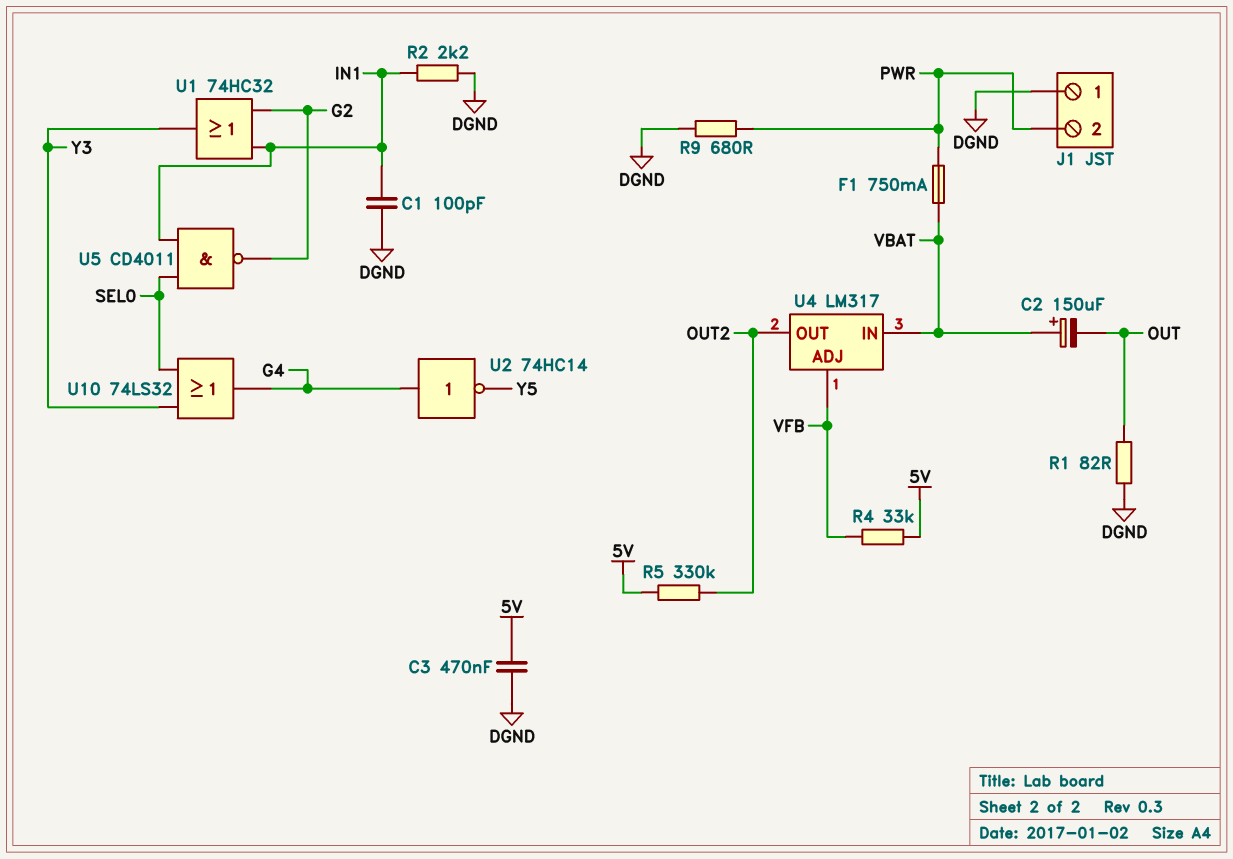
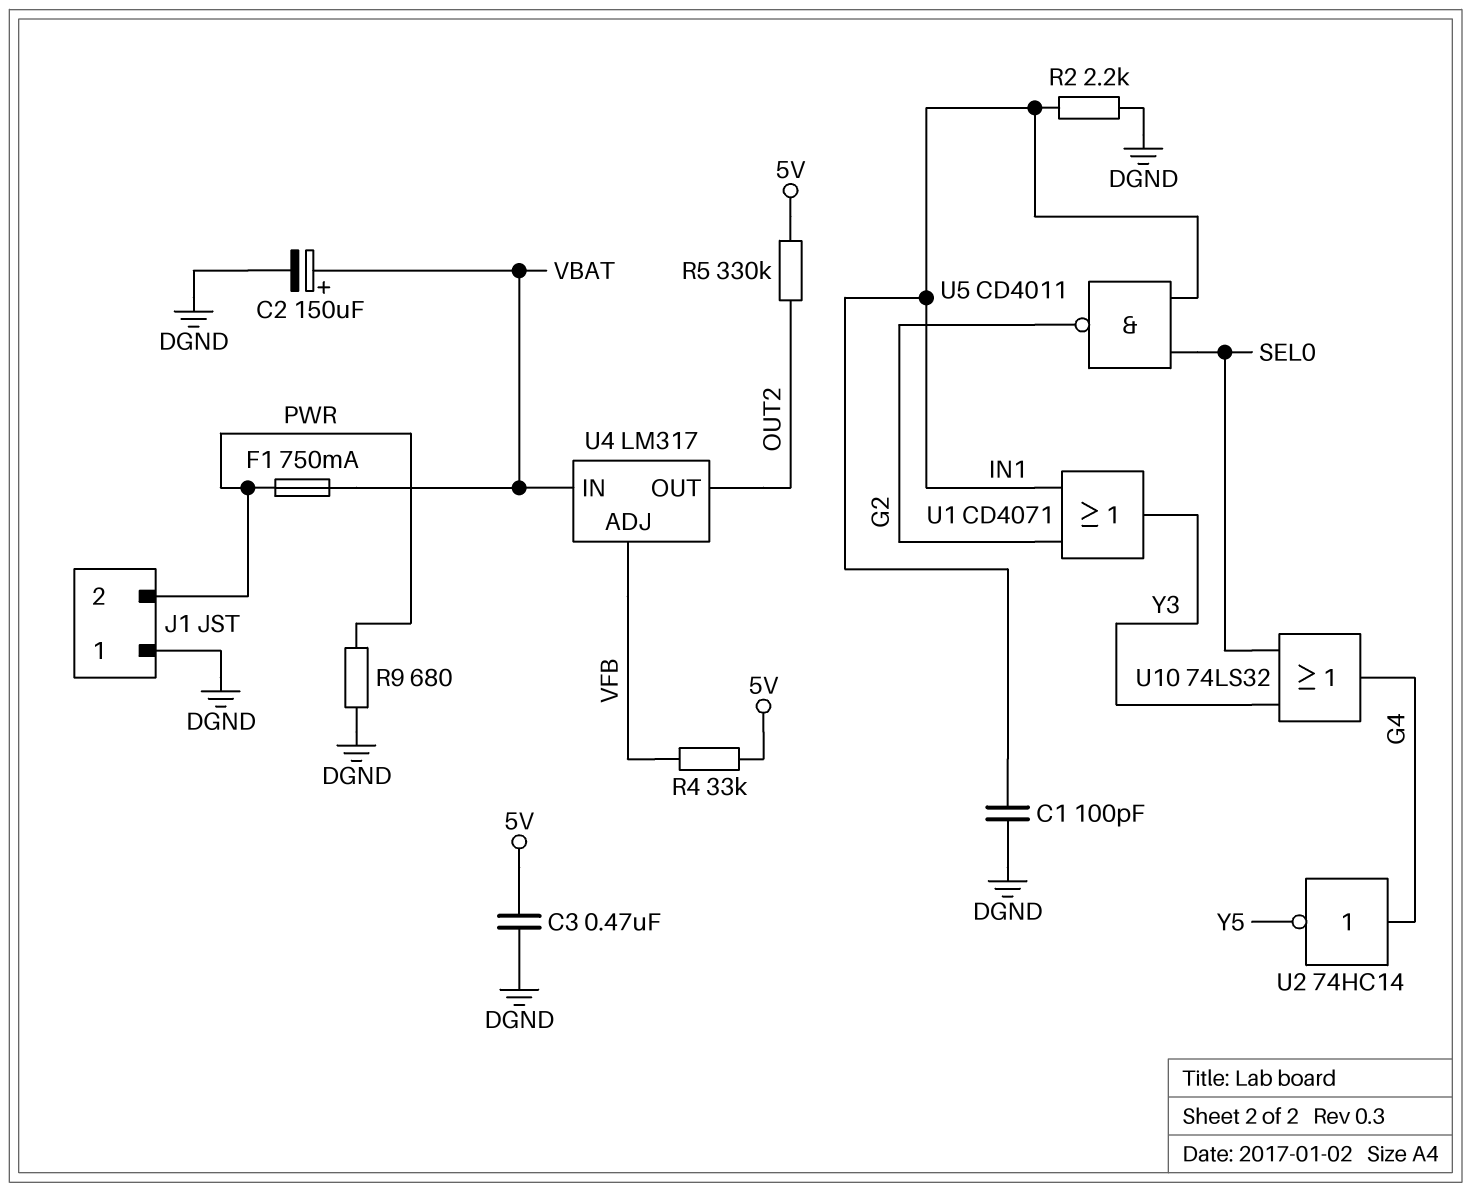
C2: 150uF (plus VBAT, minus OUT) -> 150uF (plus VBAT, minus DGND)
R1: 82 (DGND, OUT) -> none
U1: OR 74HC32 (in G2, in IN1, out Y3) -> OR CD4071 (in G2, in IN1, out Y3)

